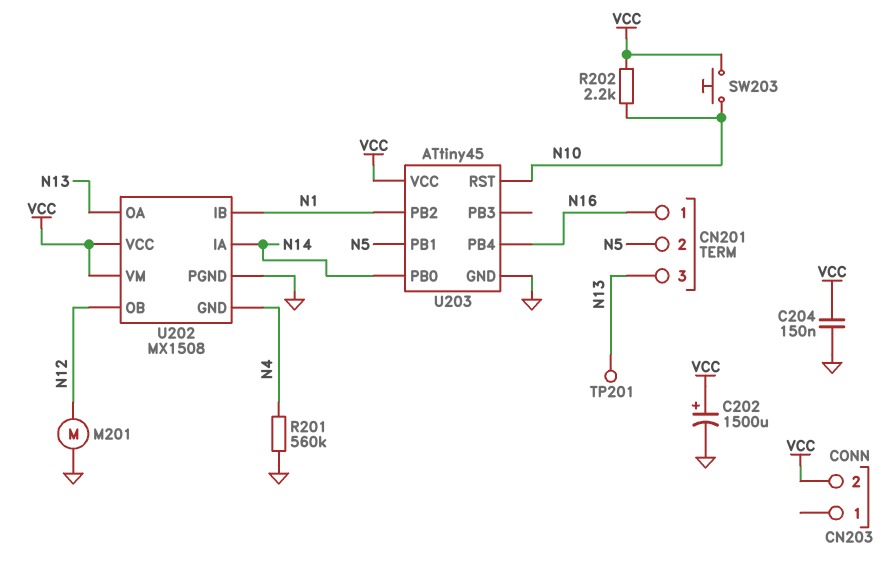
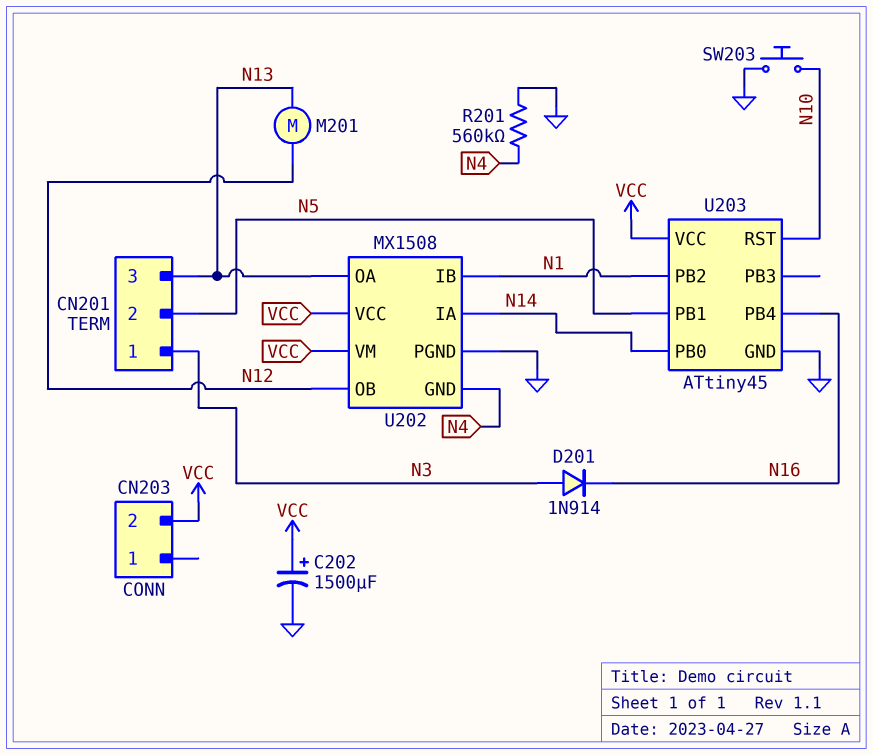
C204: 150nF (GND, VCC) -> none
CN201 pin 1: N16 -> N3
D201: none -> diode 1N914 (A N3, K N16)
M201: motor (GND, N12) -> motor (N12, N13)
R202: 2.2k (N10, VCC) -> none
SW203: button (N10, VCC) -> button (GND, N10)
TP201: test point (N13) -> none

